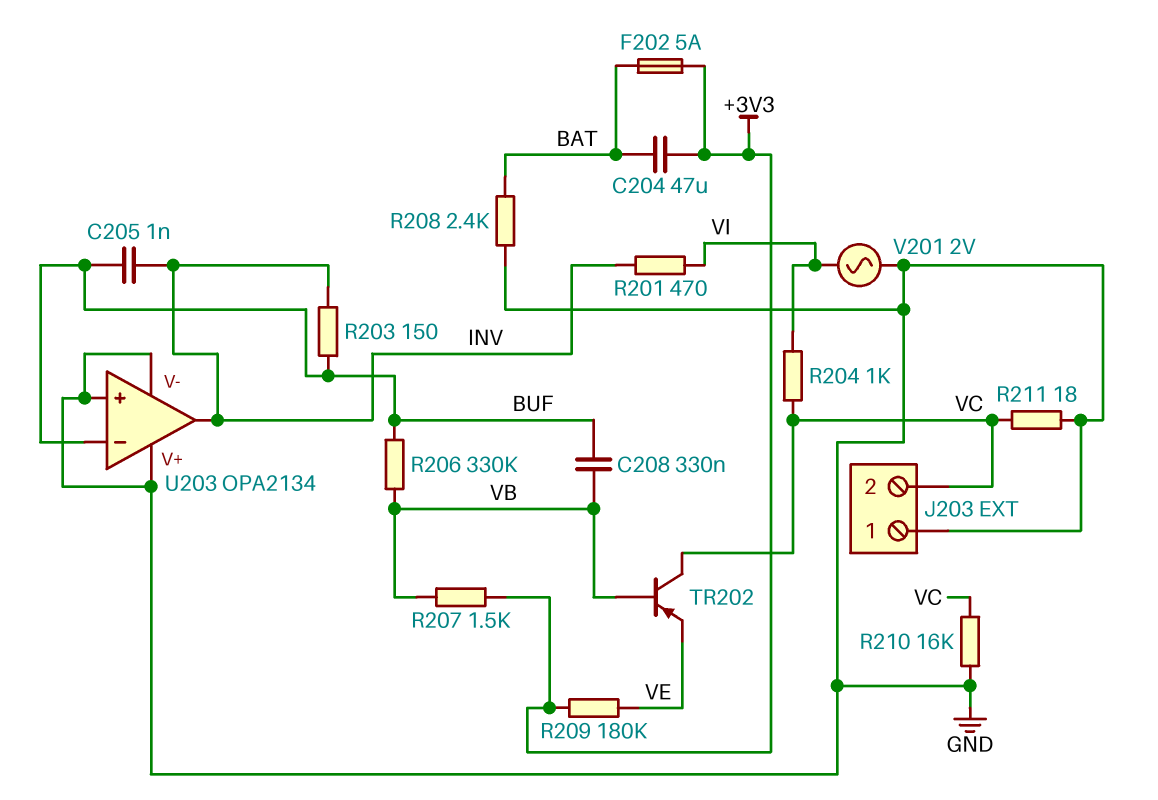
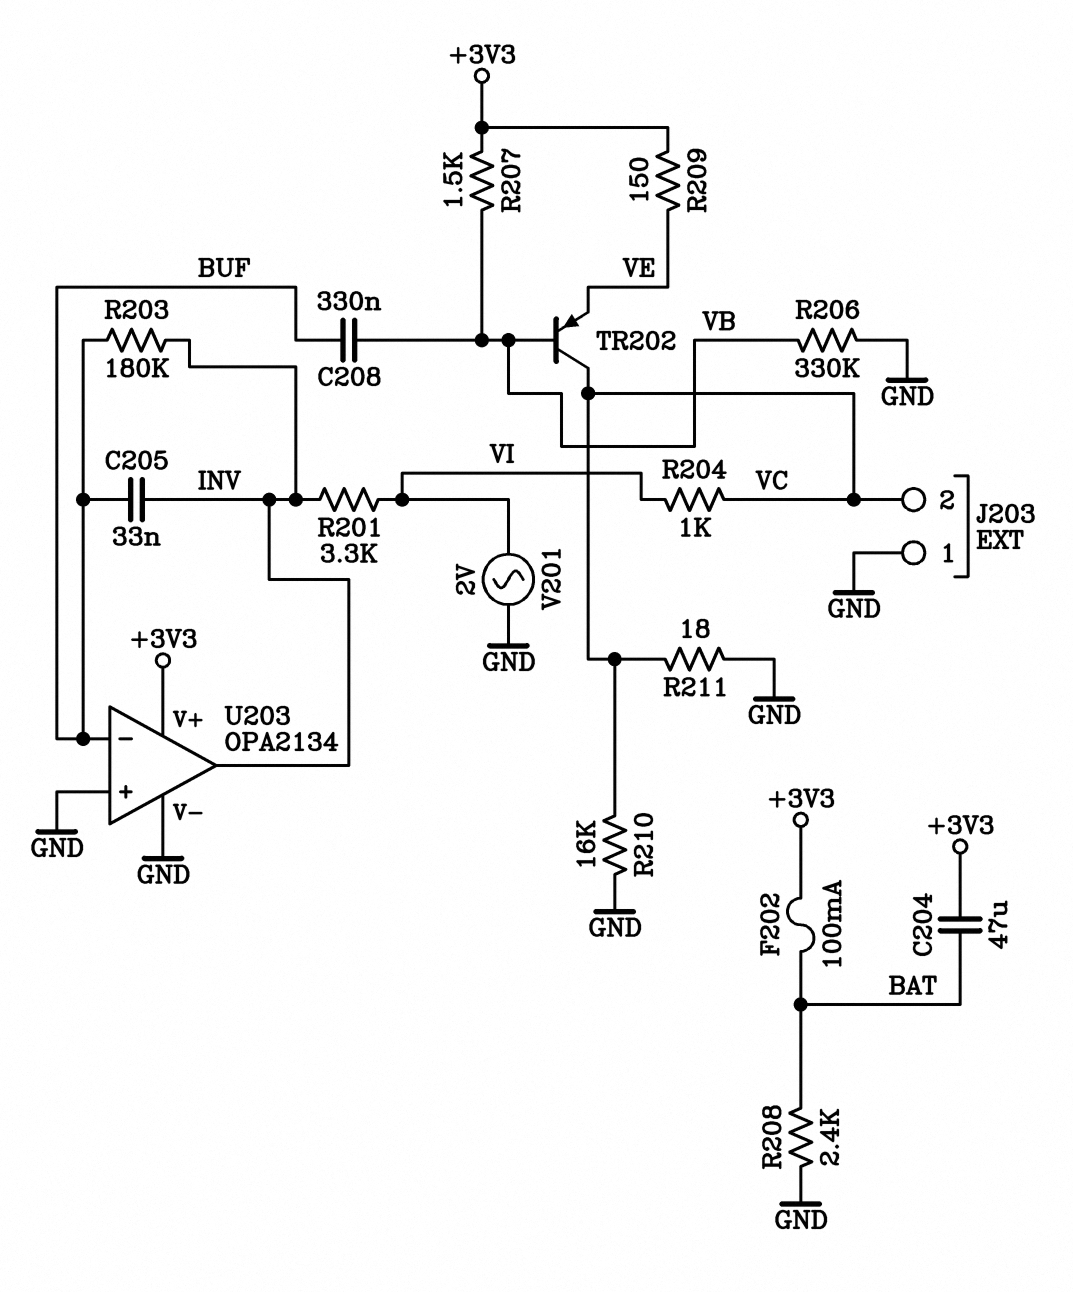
C205: 1nF (BUF, INV) -> 33nF (BUF, INV)
F202: 5A (+3V3, BAT) -> 100mA (+3V3, BAT)
R201: 470 (INV, VI) -> 3.3k (INV, VI)
R203: 150 (BUF, INV) -> 180k (BUF, INV)
R206: 330k (BUF, VB) -> 330k (GND, VB)
R209: 180k (+3V3, VE) -> 150 (+3V3, VE)
U203 pin V+: GND -> +3V3

